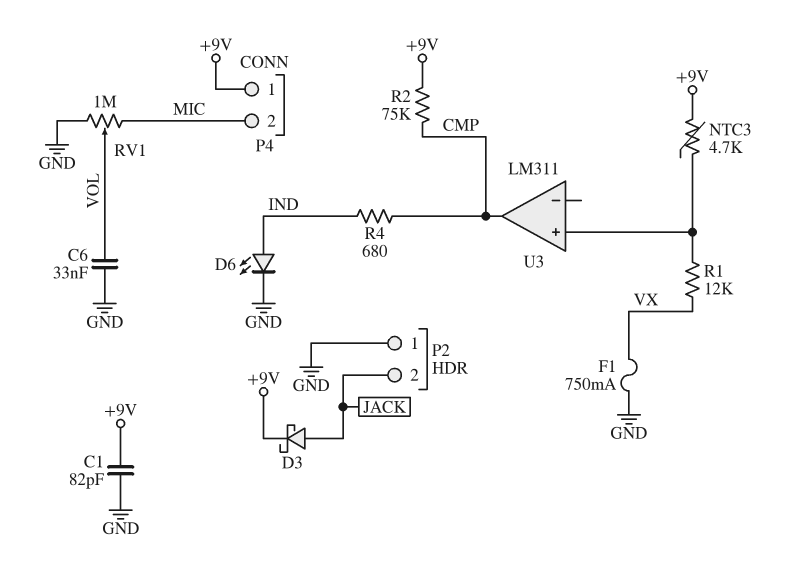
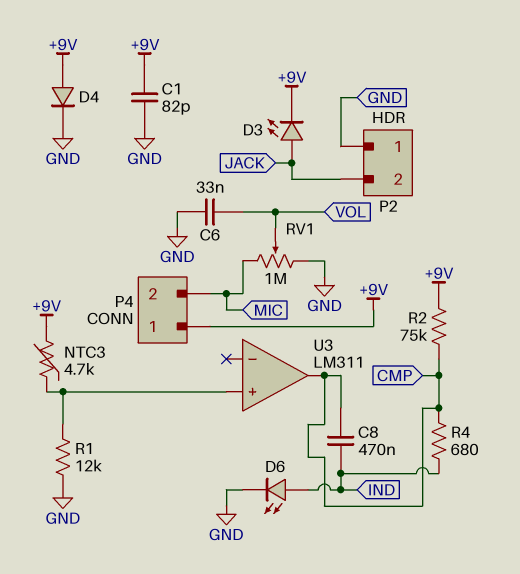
C8: none -> 470nF (CMP, IND)
D3: schottky (A JACK, K +9V) -> LED (A JACK, K +9V)
D4: none -> diode (A +9V, K GND)
F1: 750mA (GND, VX) -> none
R1: 12k (U3/in+, VX) -> 12k (GND, U3/in+)

